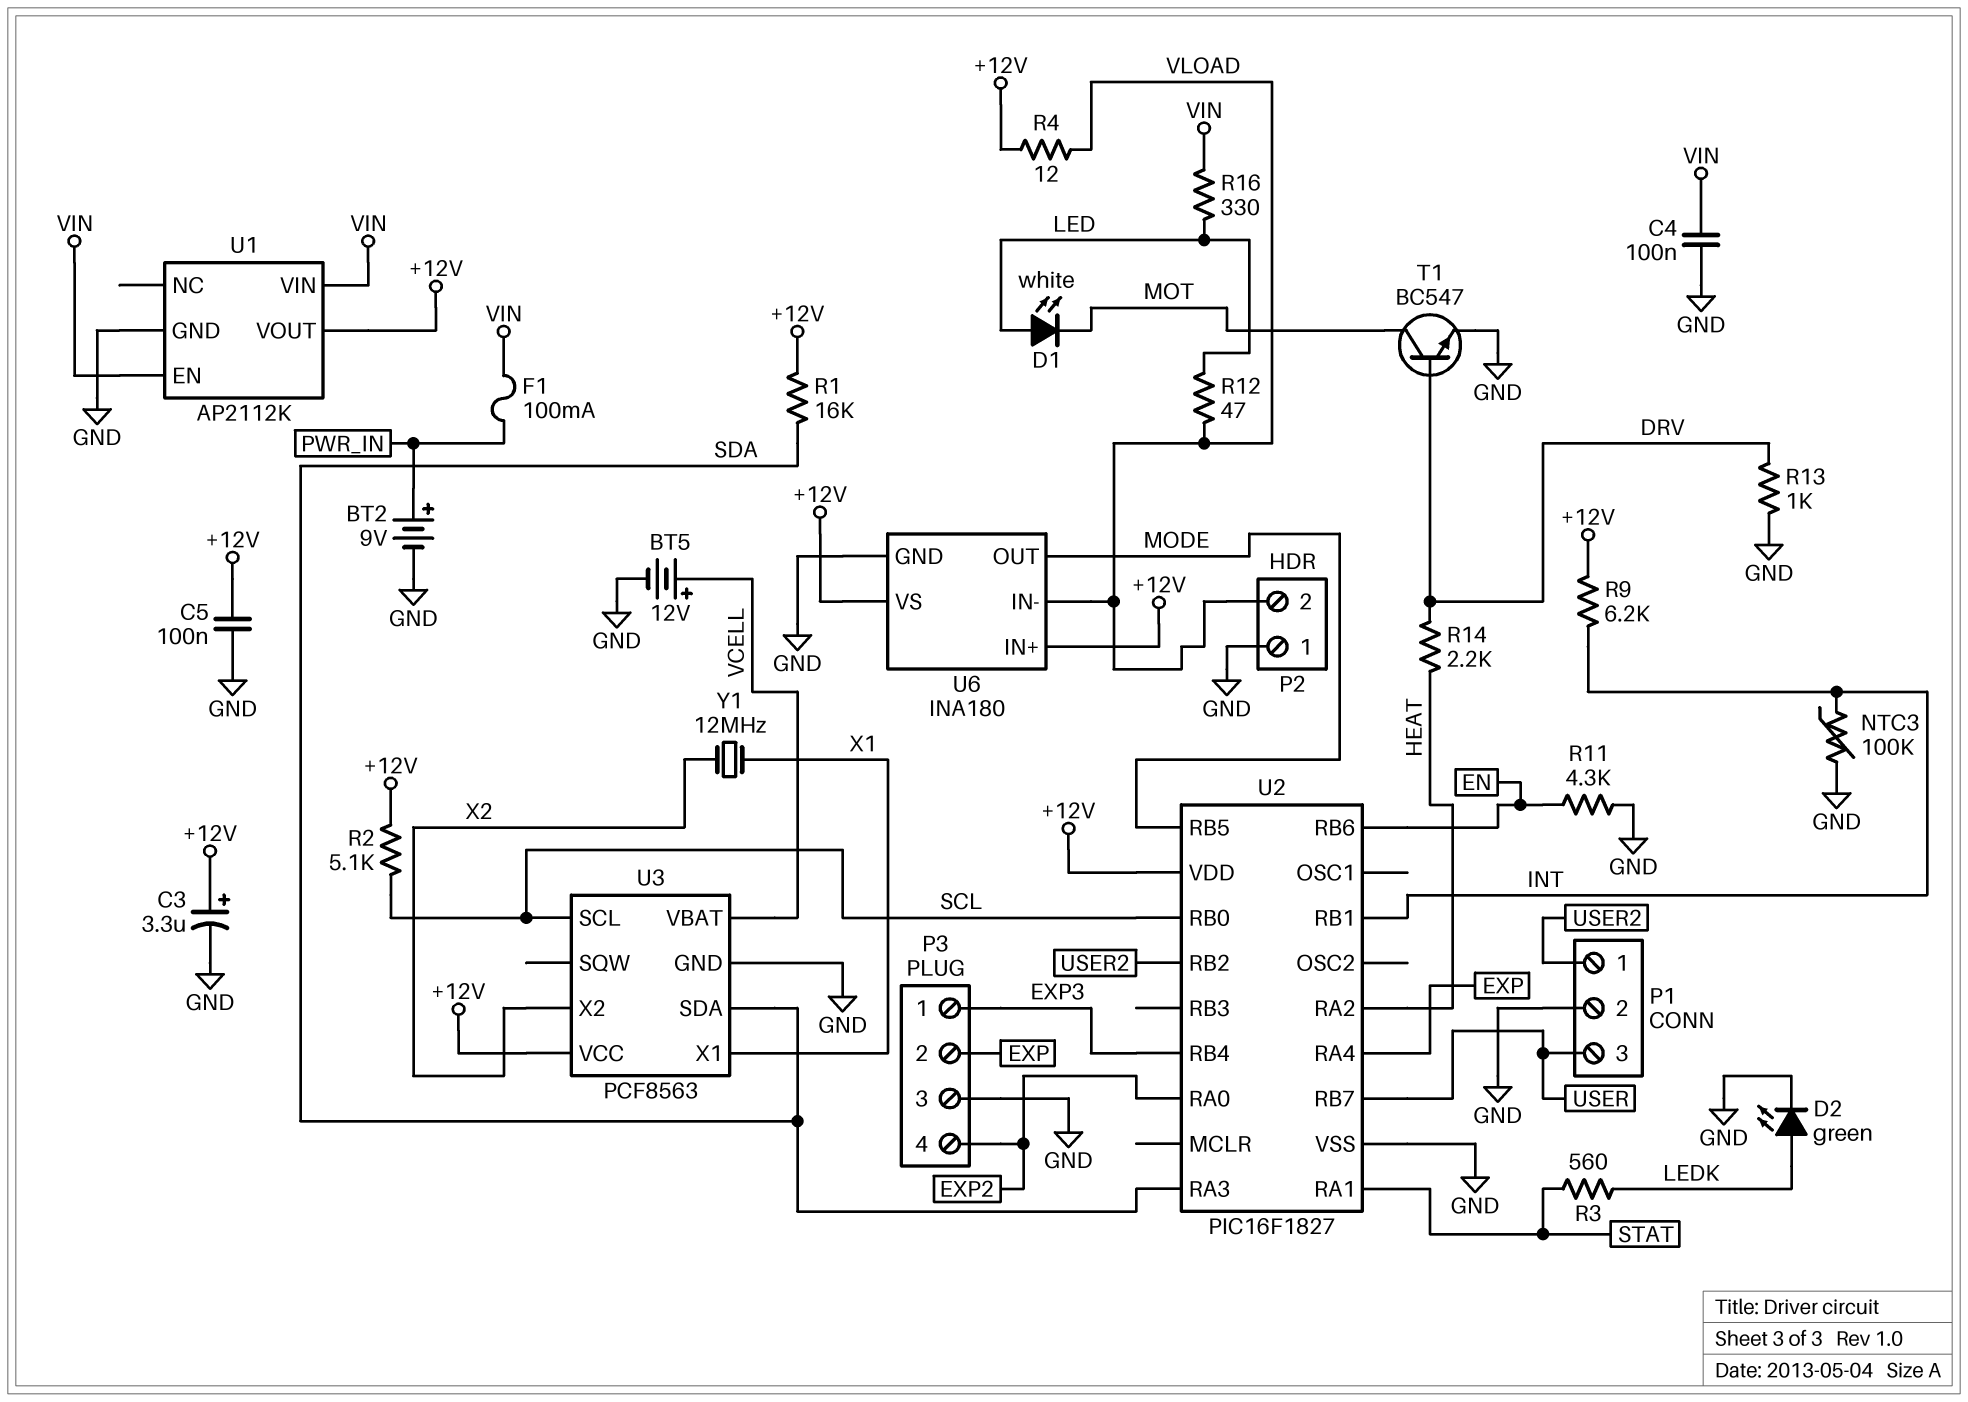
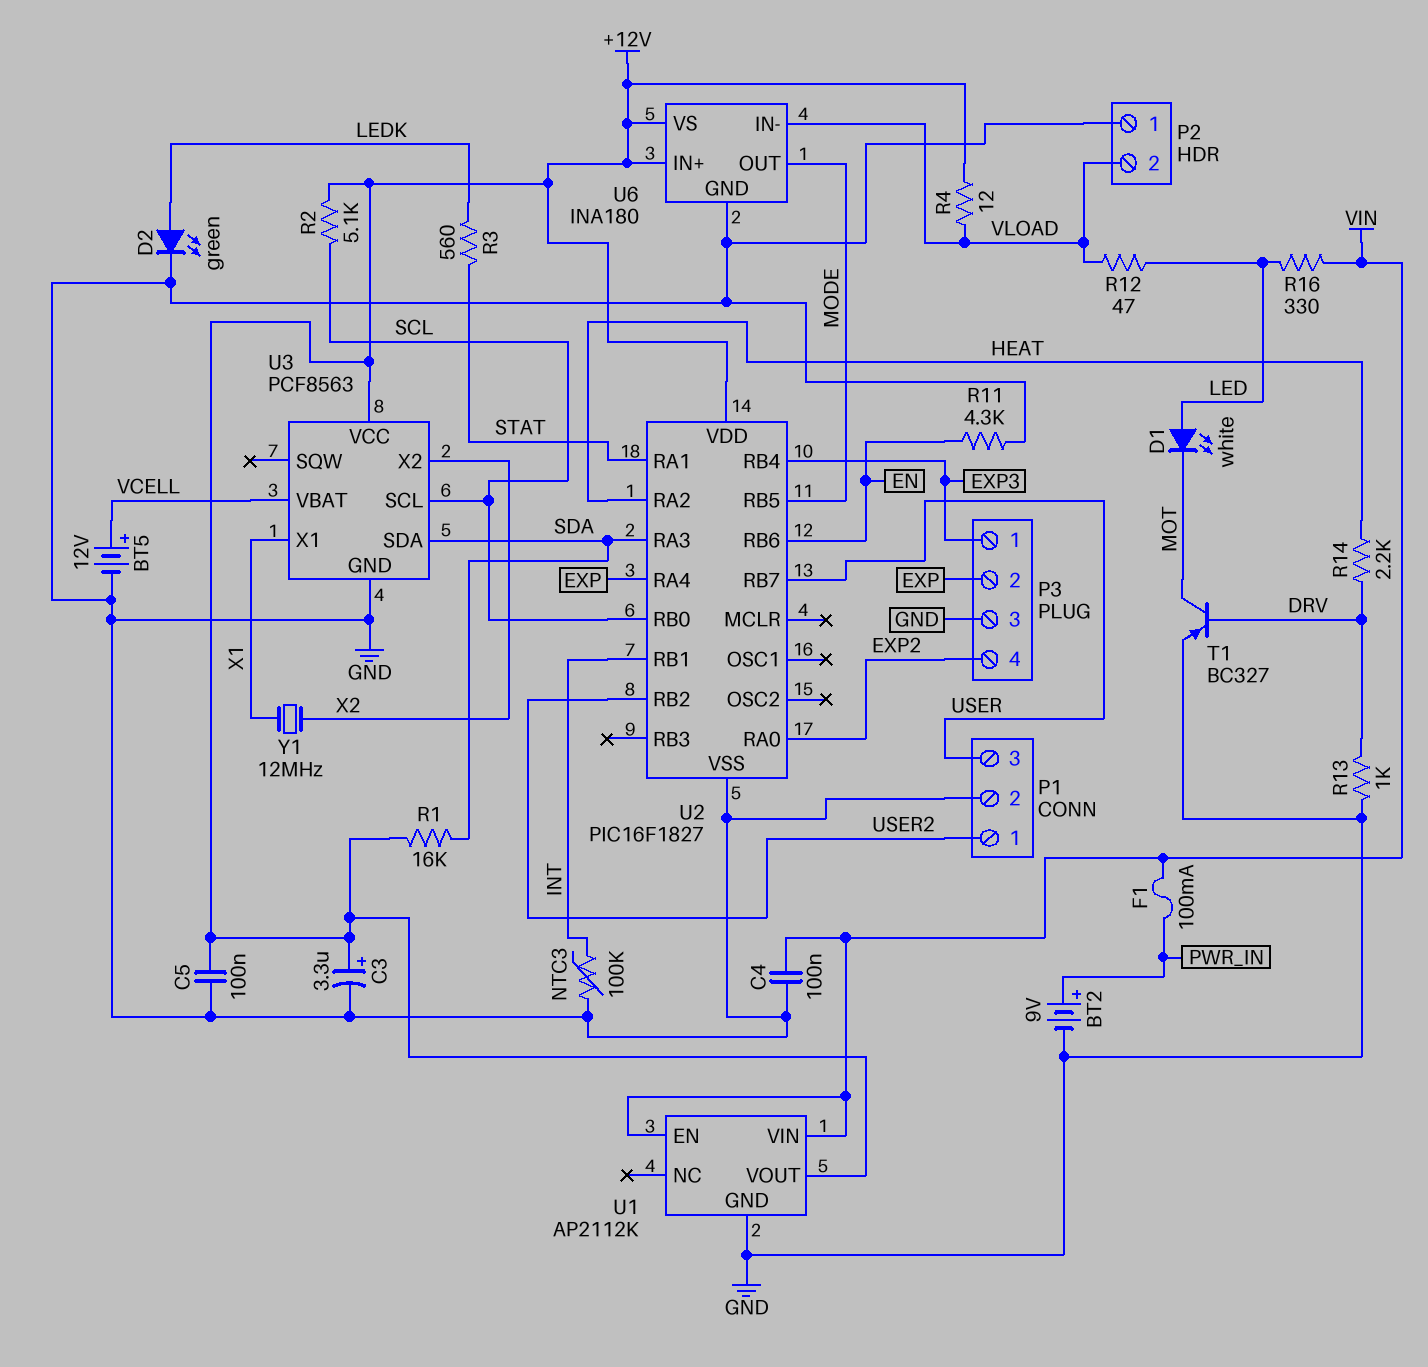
R9: 6.2k (+12V, INT) -> none
T1: NPN BC547 (B DRV, C MOT, E GND) -> PNP BC327 (B DRV, C MOT, E GND)

